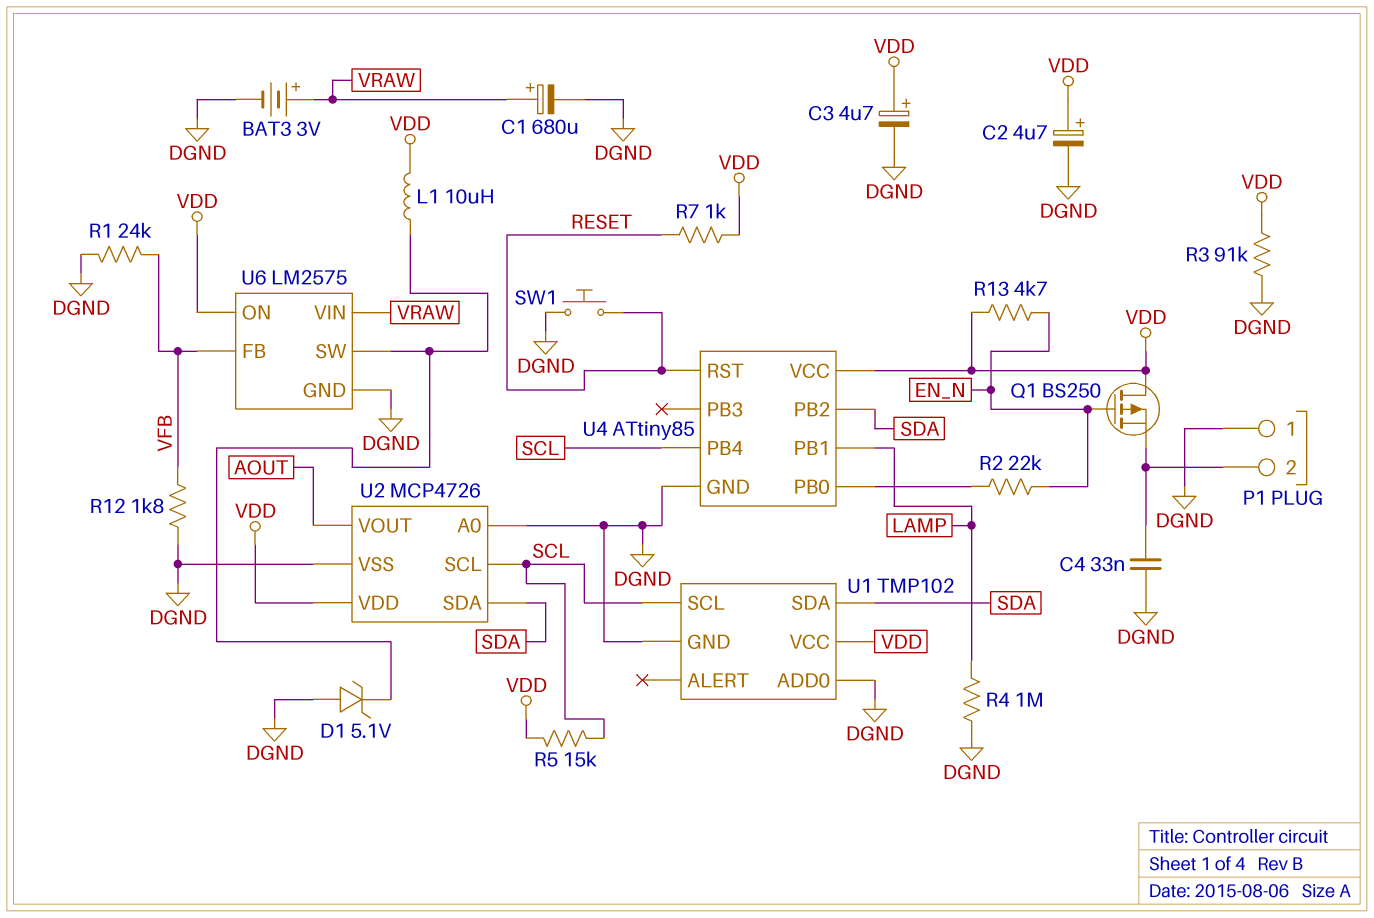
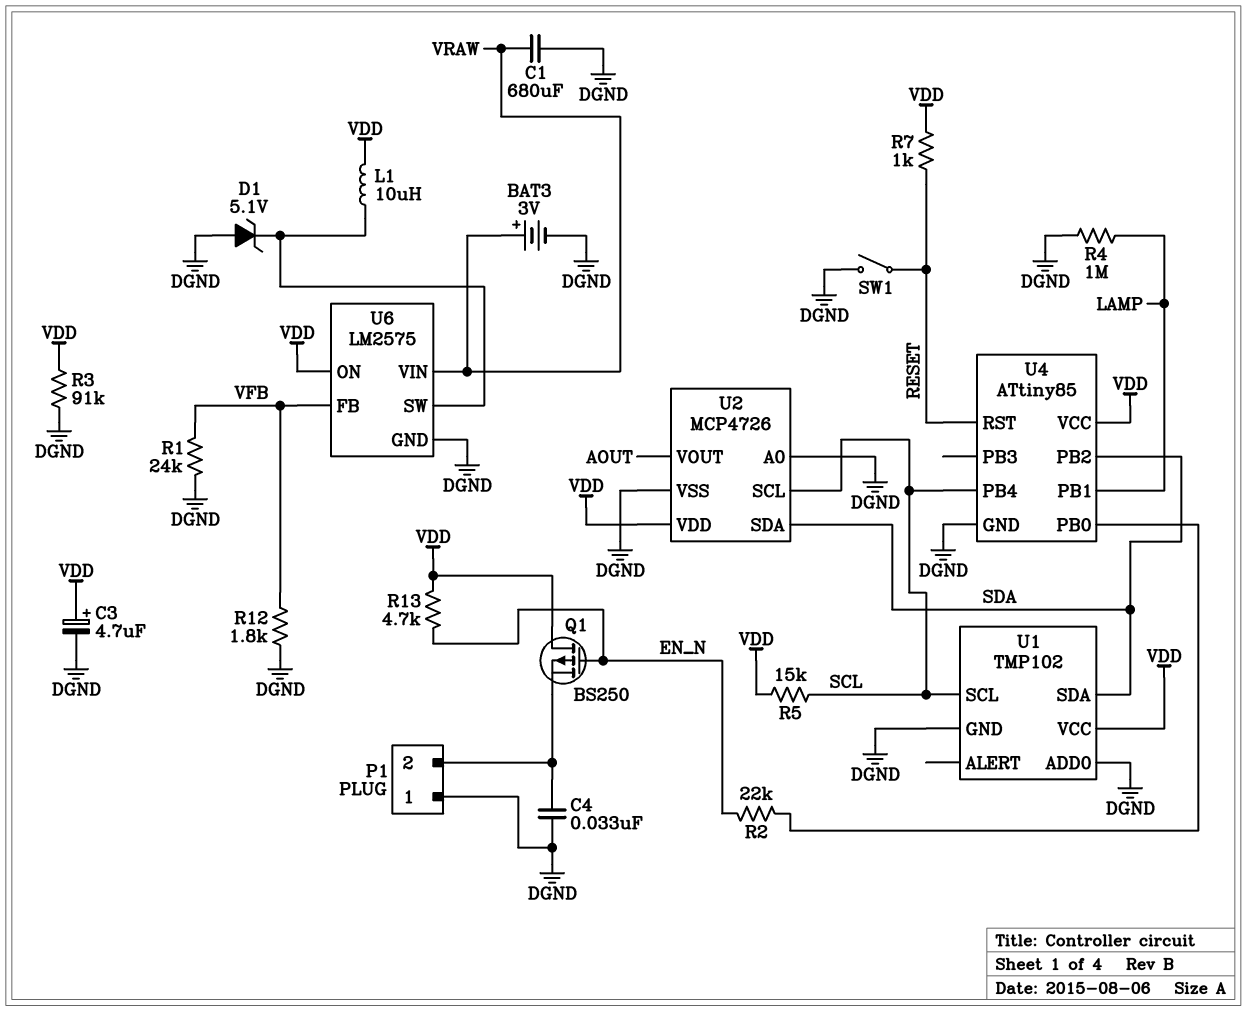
C1: 680uF (plus VRAW, minus DGND) -> 680uF (DGND, VRAW)
C2: 4.7uF (plus VDD, minus DGND) -> none
SW1: button (DGND, RESET) -> switch (DGND, RESET)

